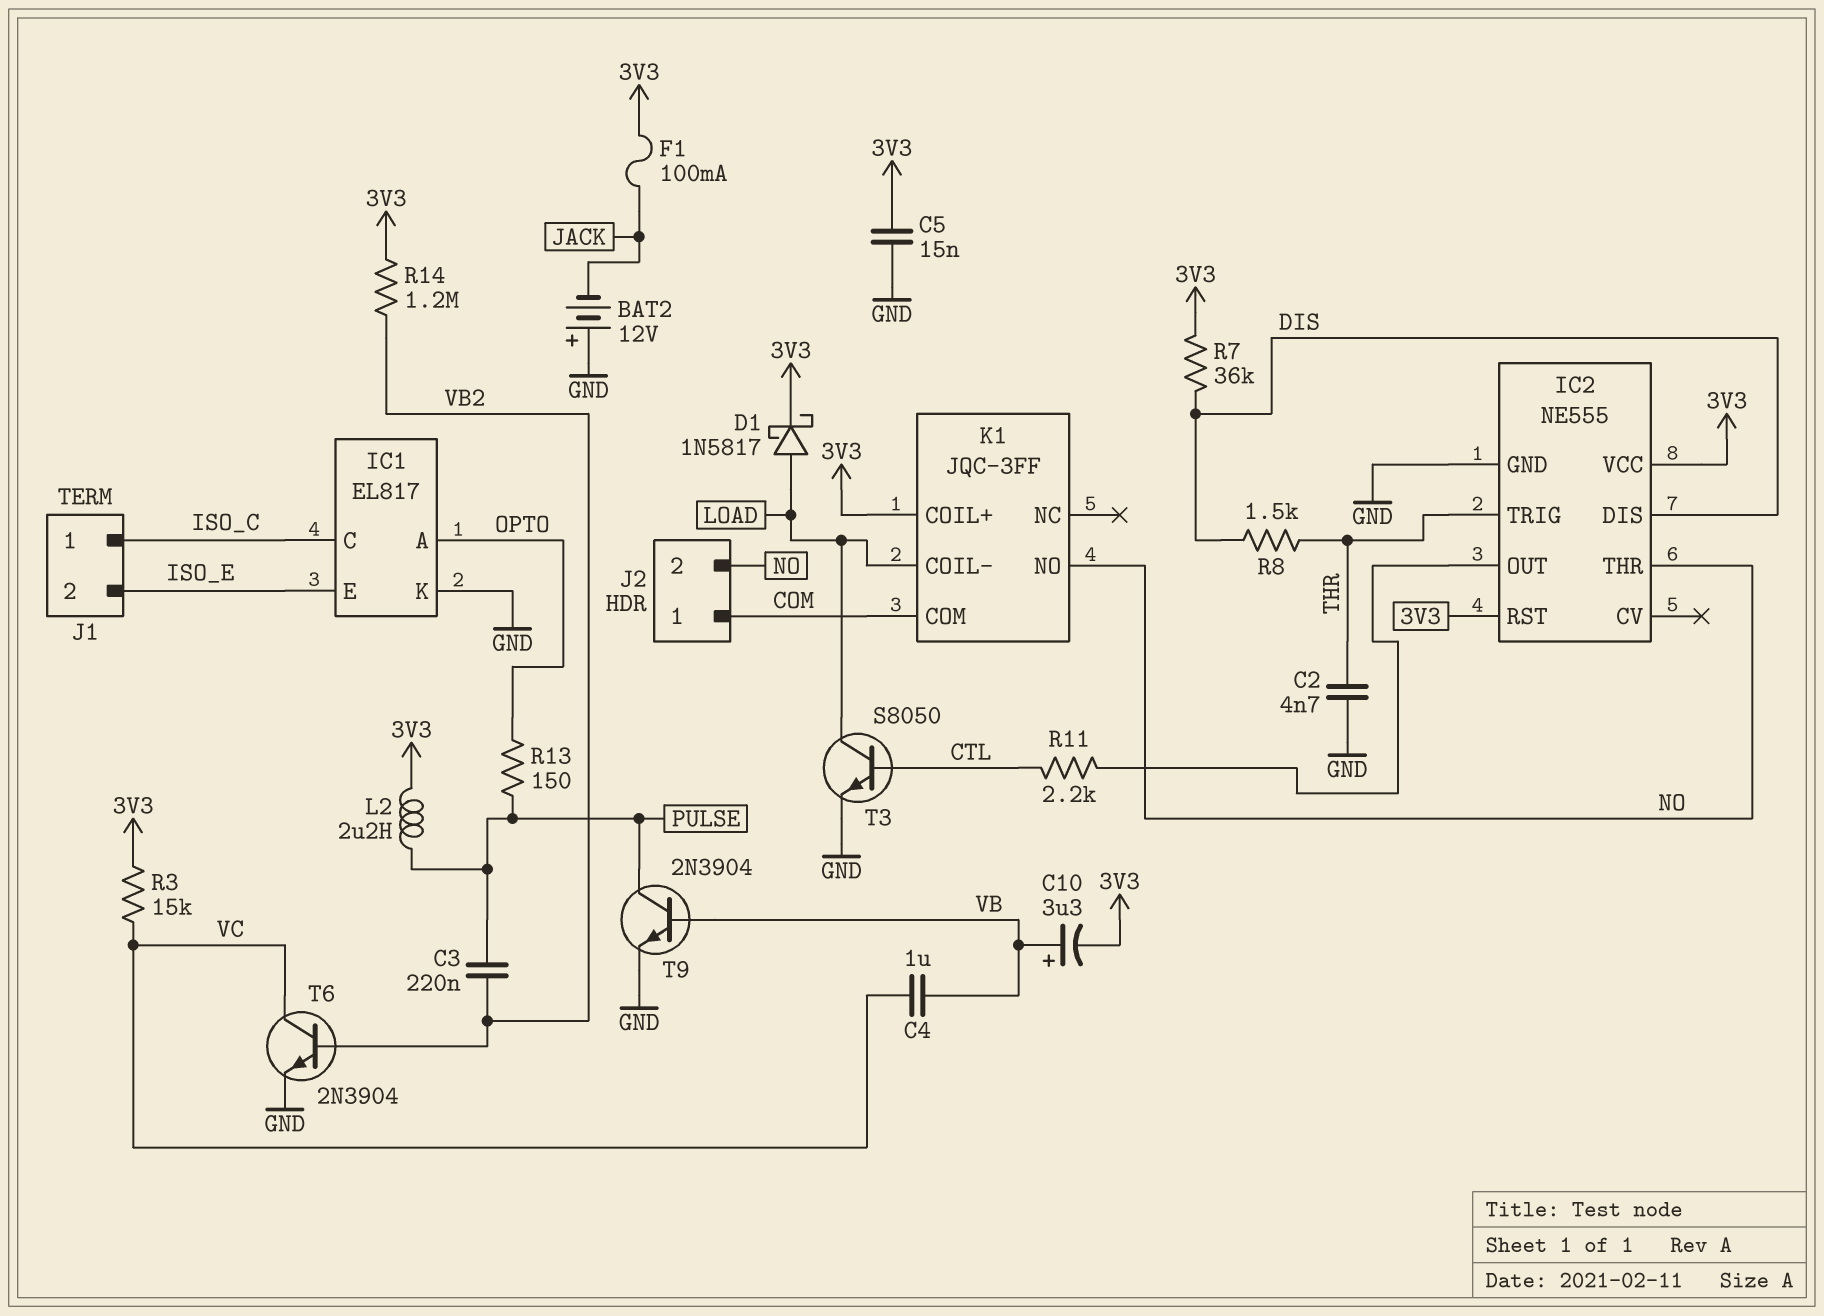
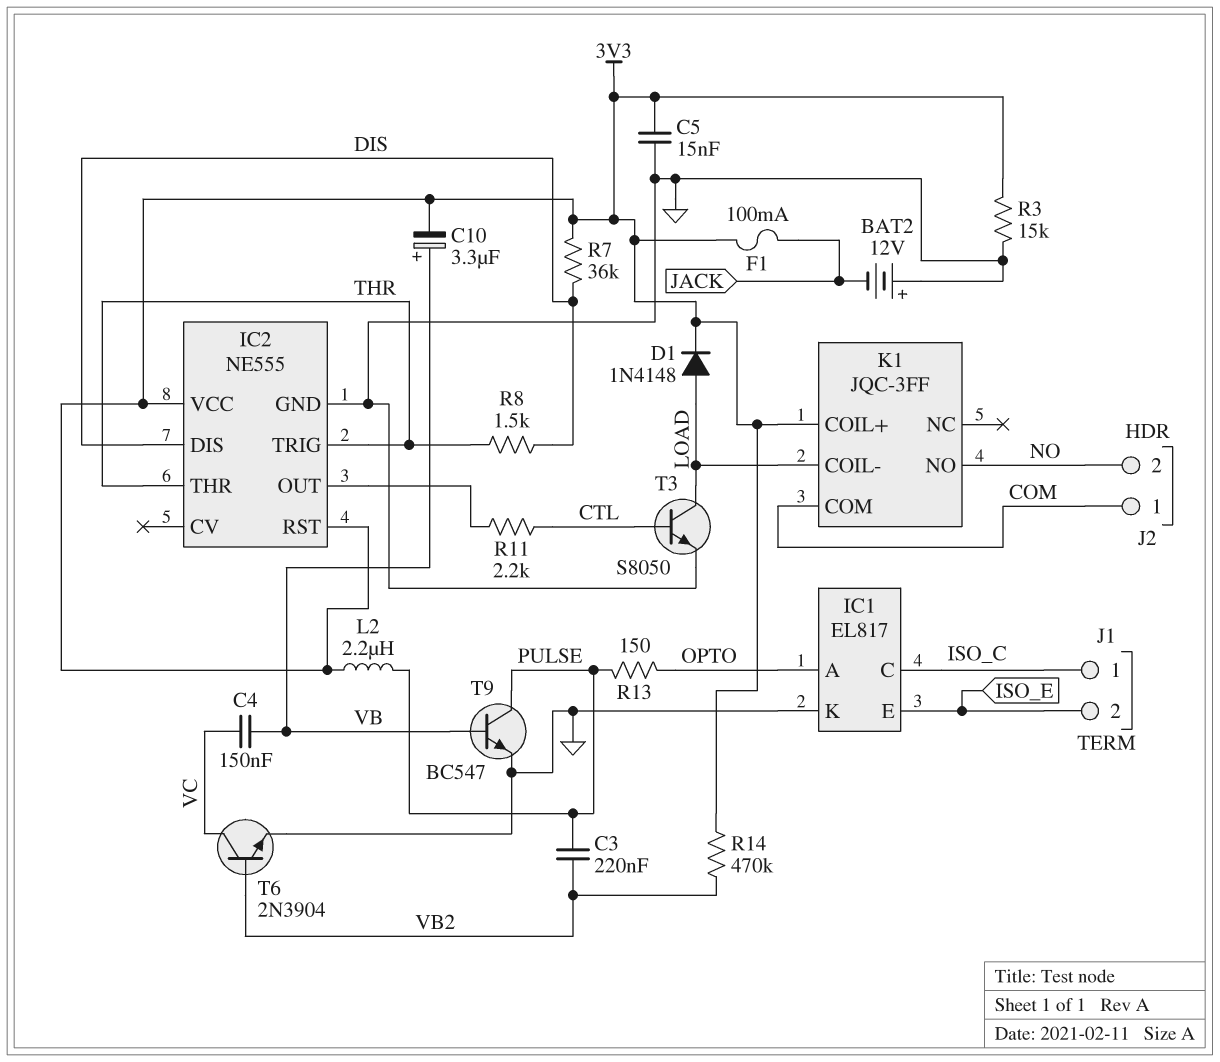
C2: 4.7nF (GND, THR) -> none
C4: 1uF (VB, VC) -> 150nF (VB, VC)
D1: schottky 1N5817 (A LOAD, K 3V3) -> diode 1N4148 (A LOAD, K 3V3)
IC2 pin THR: NO -> THR
R3: 15k (3V3, VC) -> 15k (3V3, GND)
R14: 1.2M (3V3, VB2) -> 470k (3V3, VB2)
T9: NPN 2N3904 (B VB, C PULSE, E GND) -> NPN BC547 (B VB, C PULSE, E GND)

